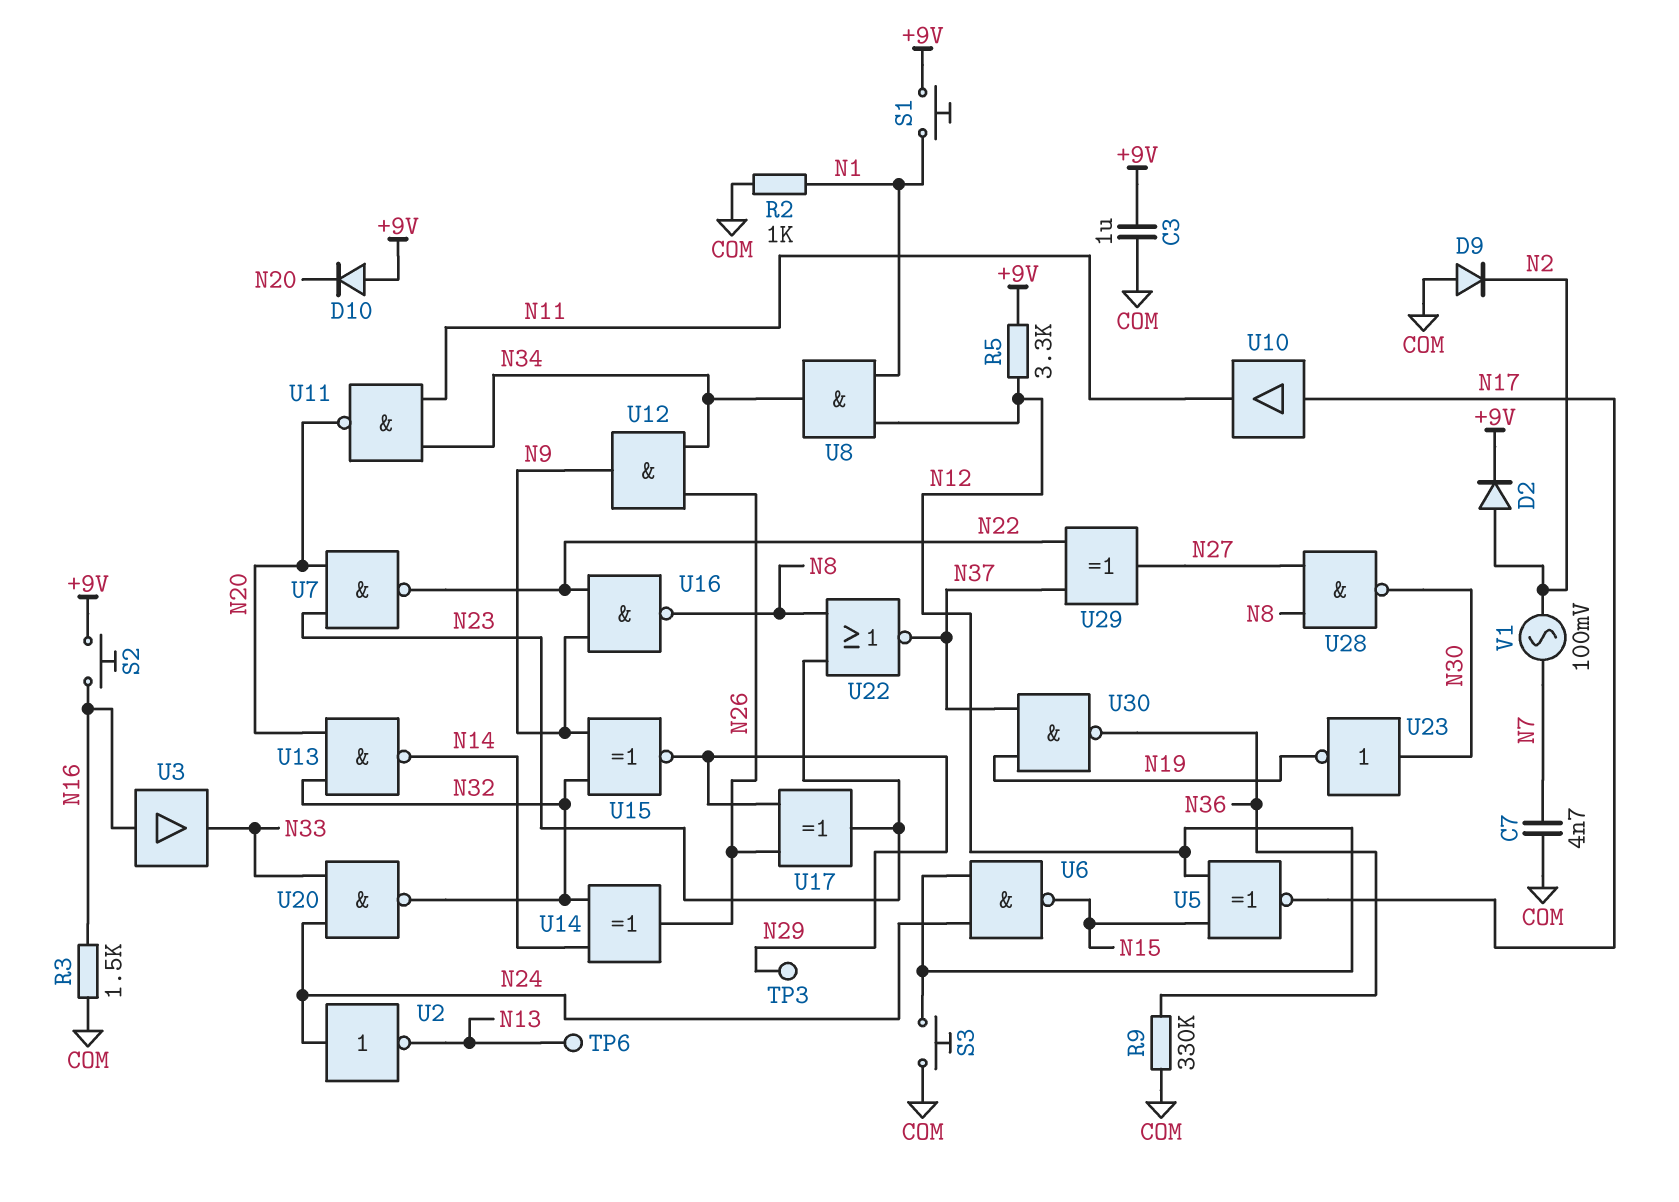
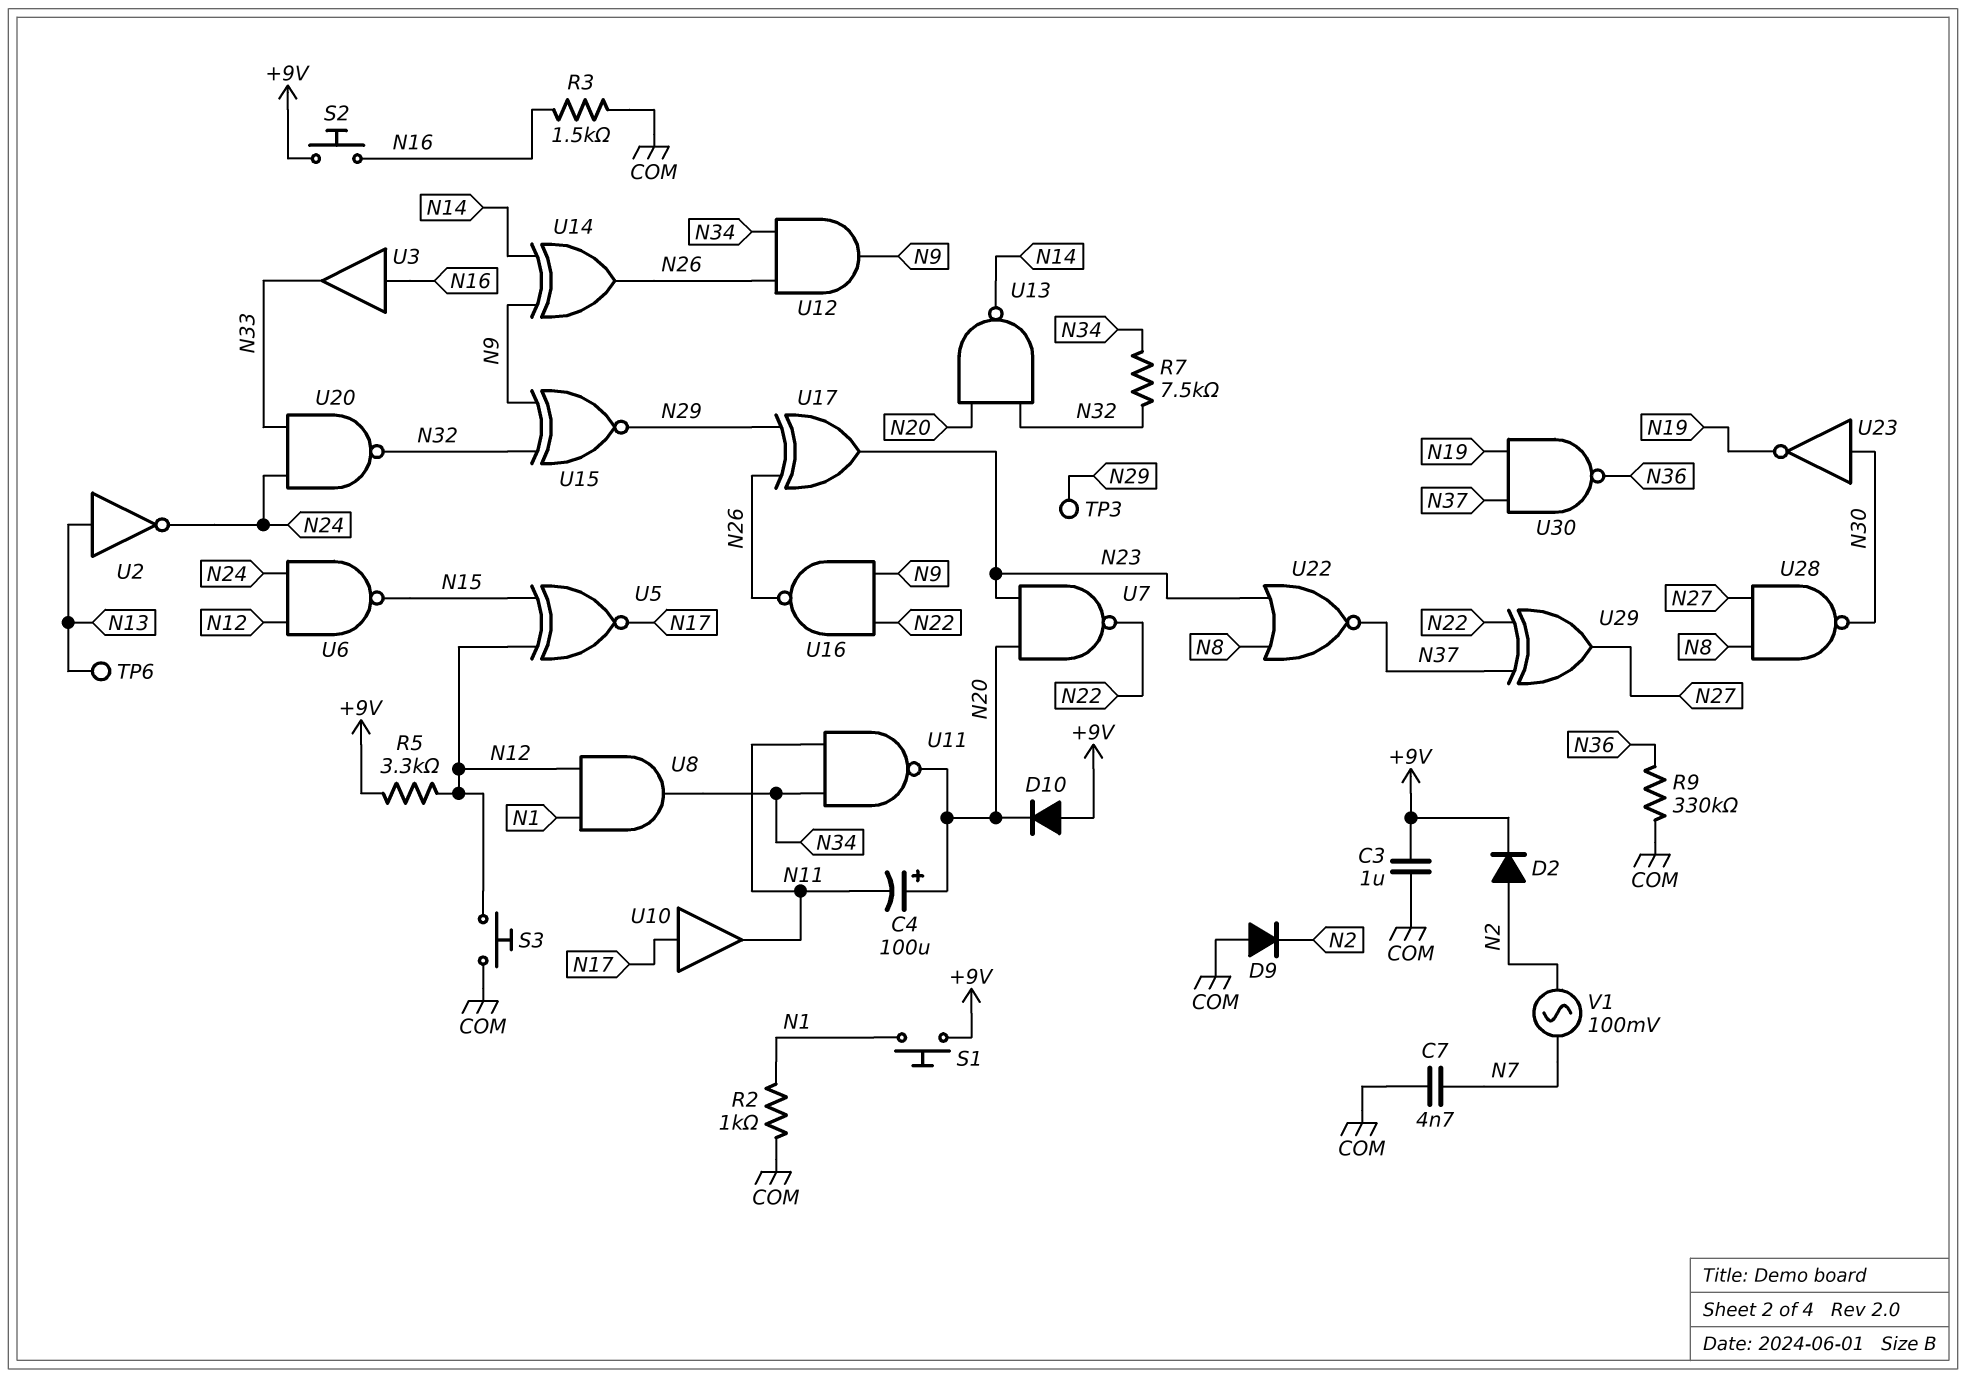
C4: none -> 100uF (plus N20, minus N11)
R7: none -> 7.5k (N32, N34)
U2: NOT (in N24, out N13) -> NOT (in N13, out N24)
U14: XOR (in N14, in N32, out N26) -> XOR (in N9, in N14, out N26)
U16: NAND (in N9, in N22, out N8) -> NAND (in N9, in N22, out N26)

